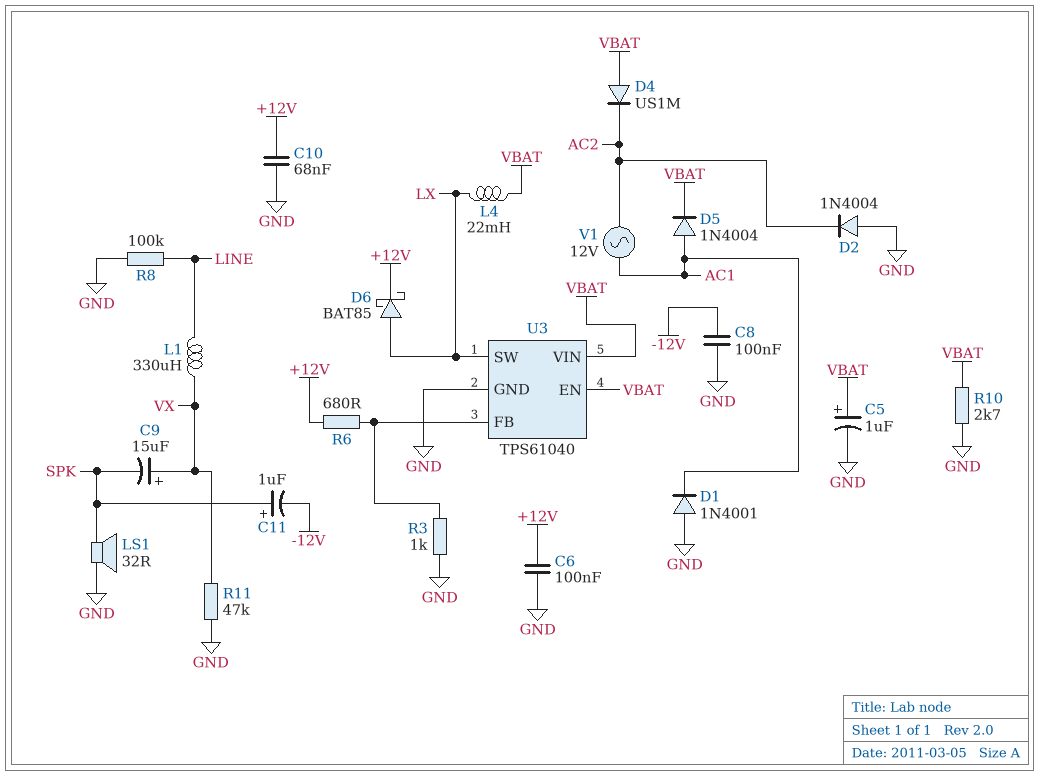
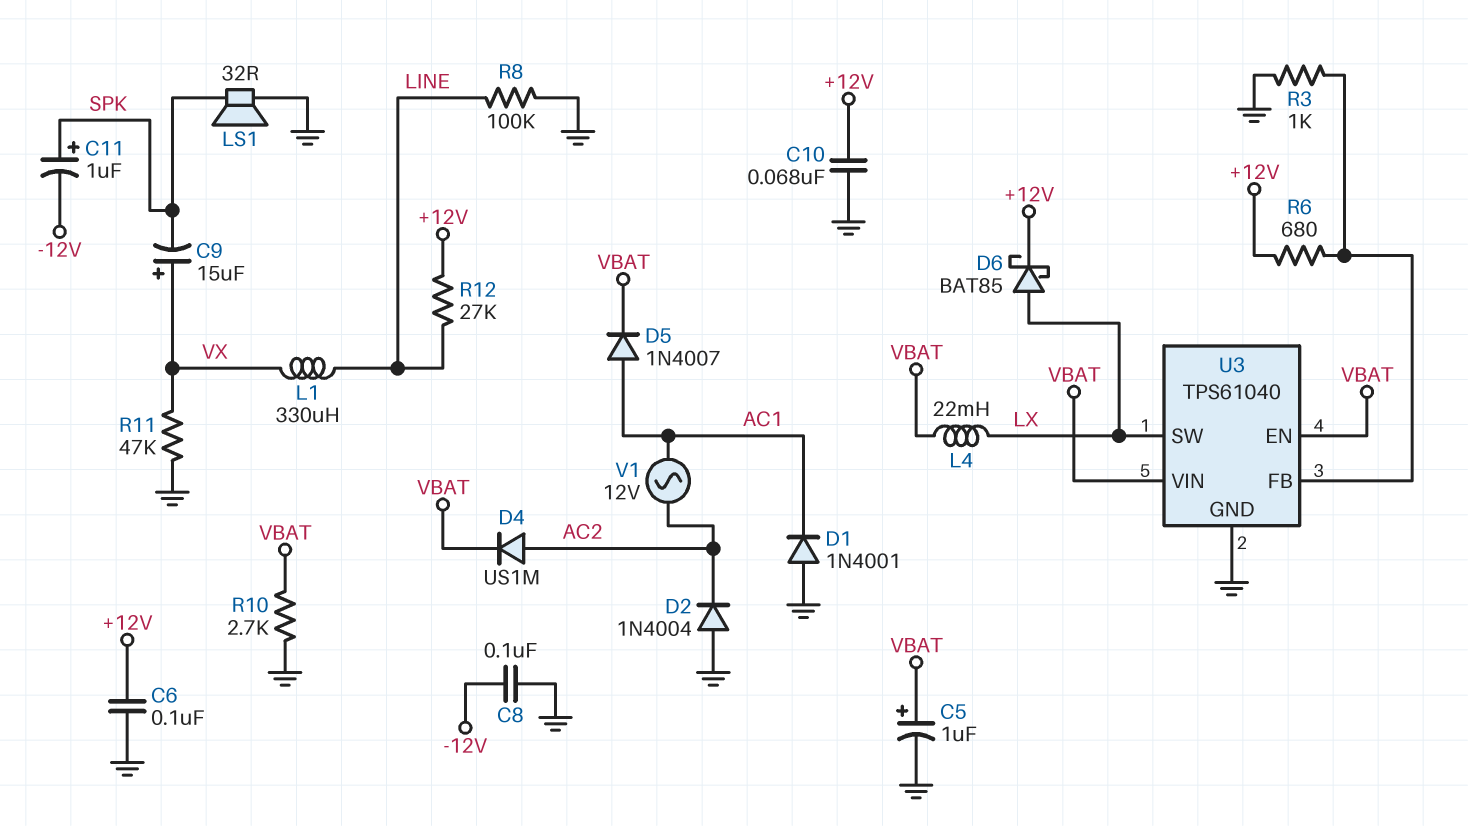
D4: diode US1M (A VBAT, K AC2) -> diode US1M (A AC2, K VBAT)
D5: diode 1N4004 (A AC1, K VBAT) -> diode 1N4007 (A AC1, K VBAT)
R12: none -> 27k (+12V, LINE)

